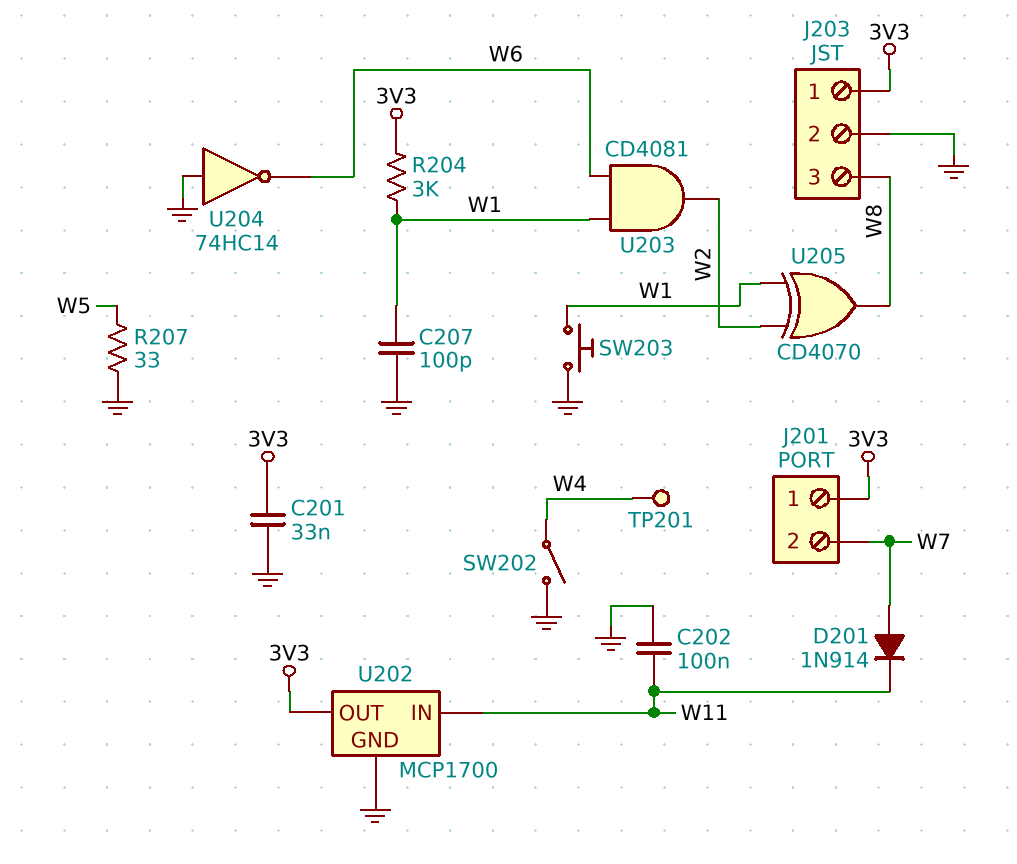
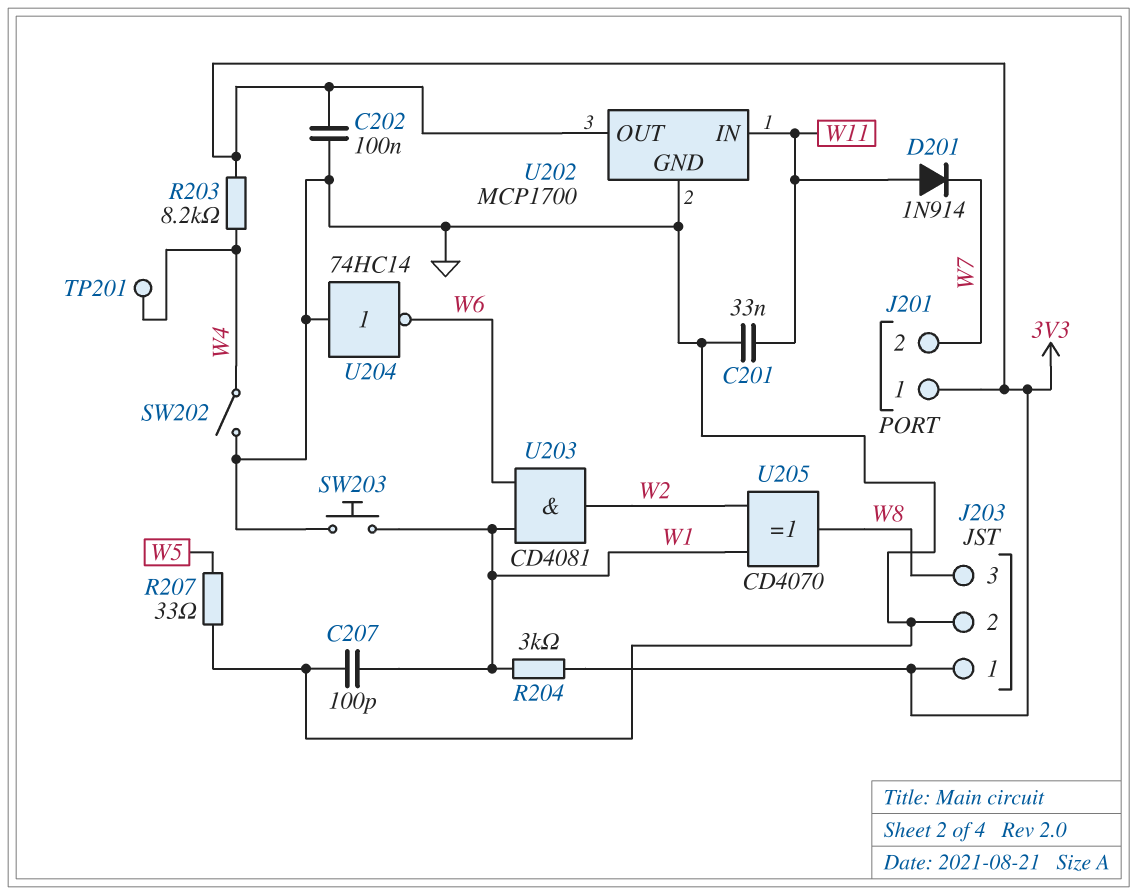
C201: 33nF (3V3, GND) -> 33nF (GND, W11)
C202: 100nF (GND, W11) -> 100nF (3V3, GND)
D201: diode 1N914 (A W7, K W11) -> diode 1N914 (A W11, K W7)
R203: none -> 8.2k (3V3, W4)

